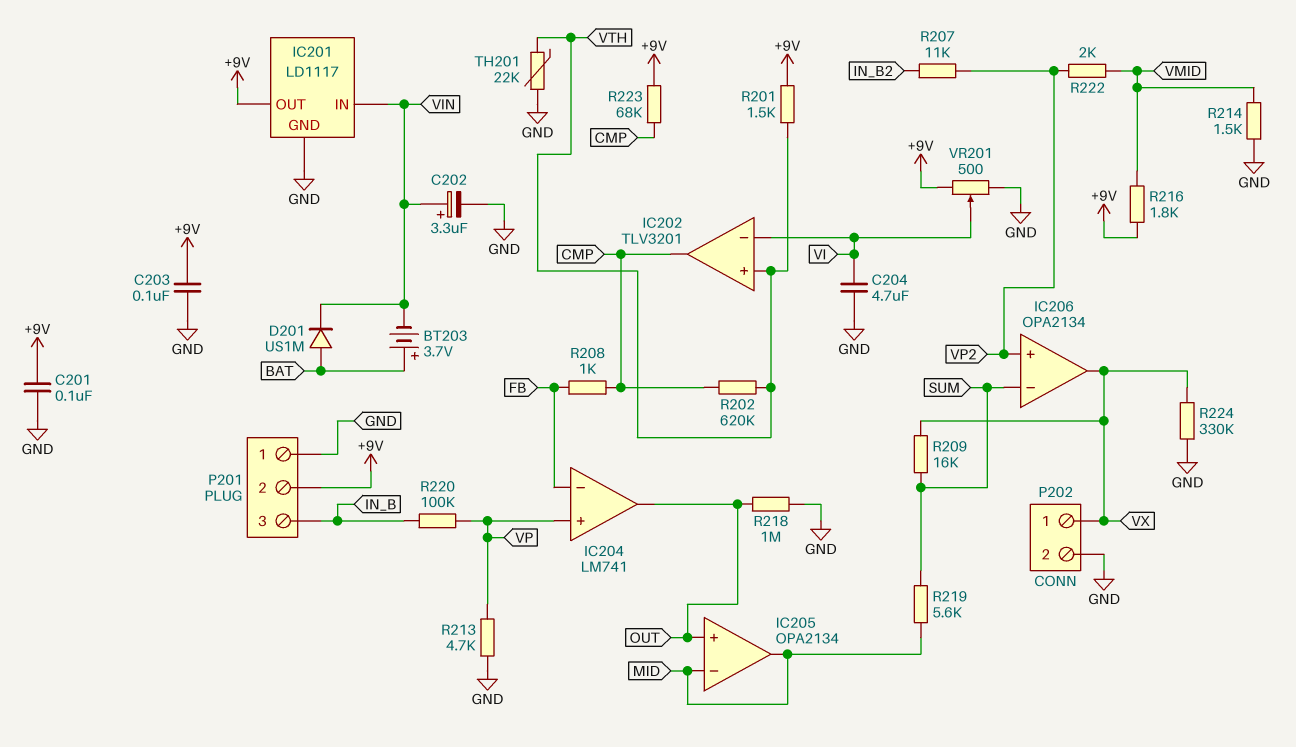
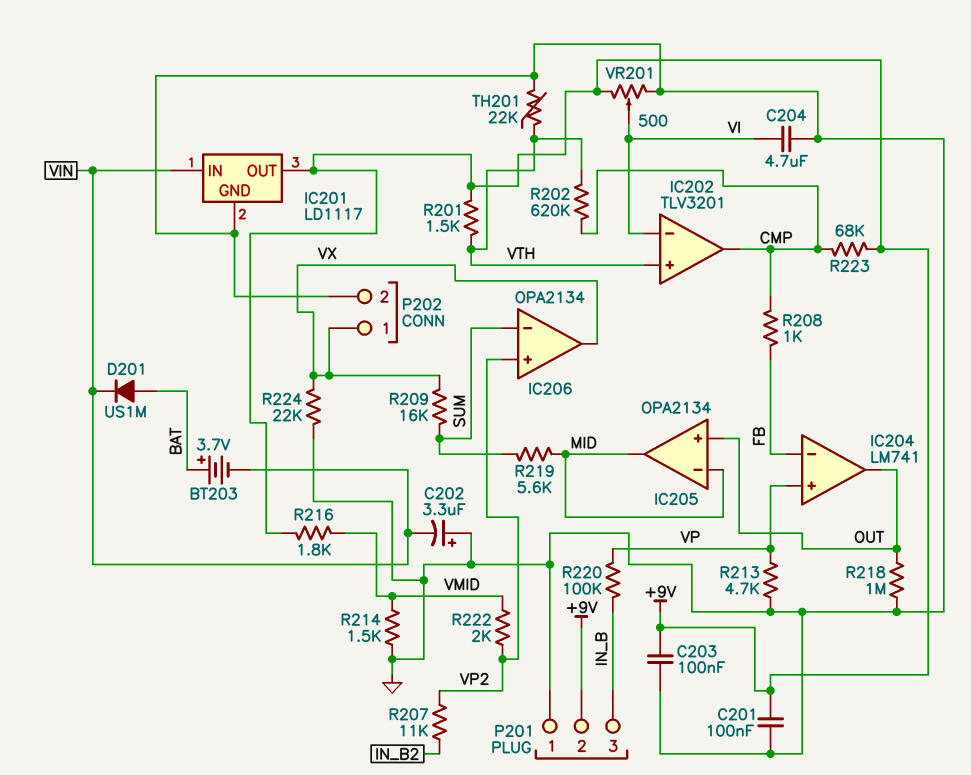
C202: 3.3uF (plus VIN, minus GND) -> 3.3uF (plus GND, minus VIN)
R224: 330k (GND, VX) -> 22k (GND, VX)

